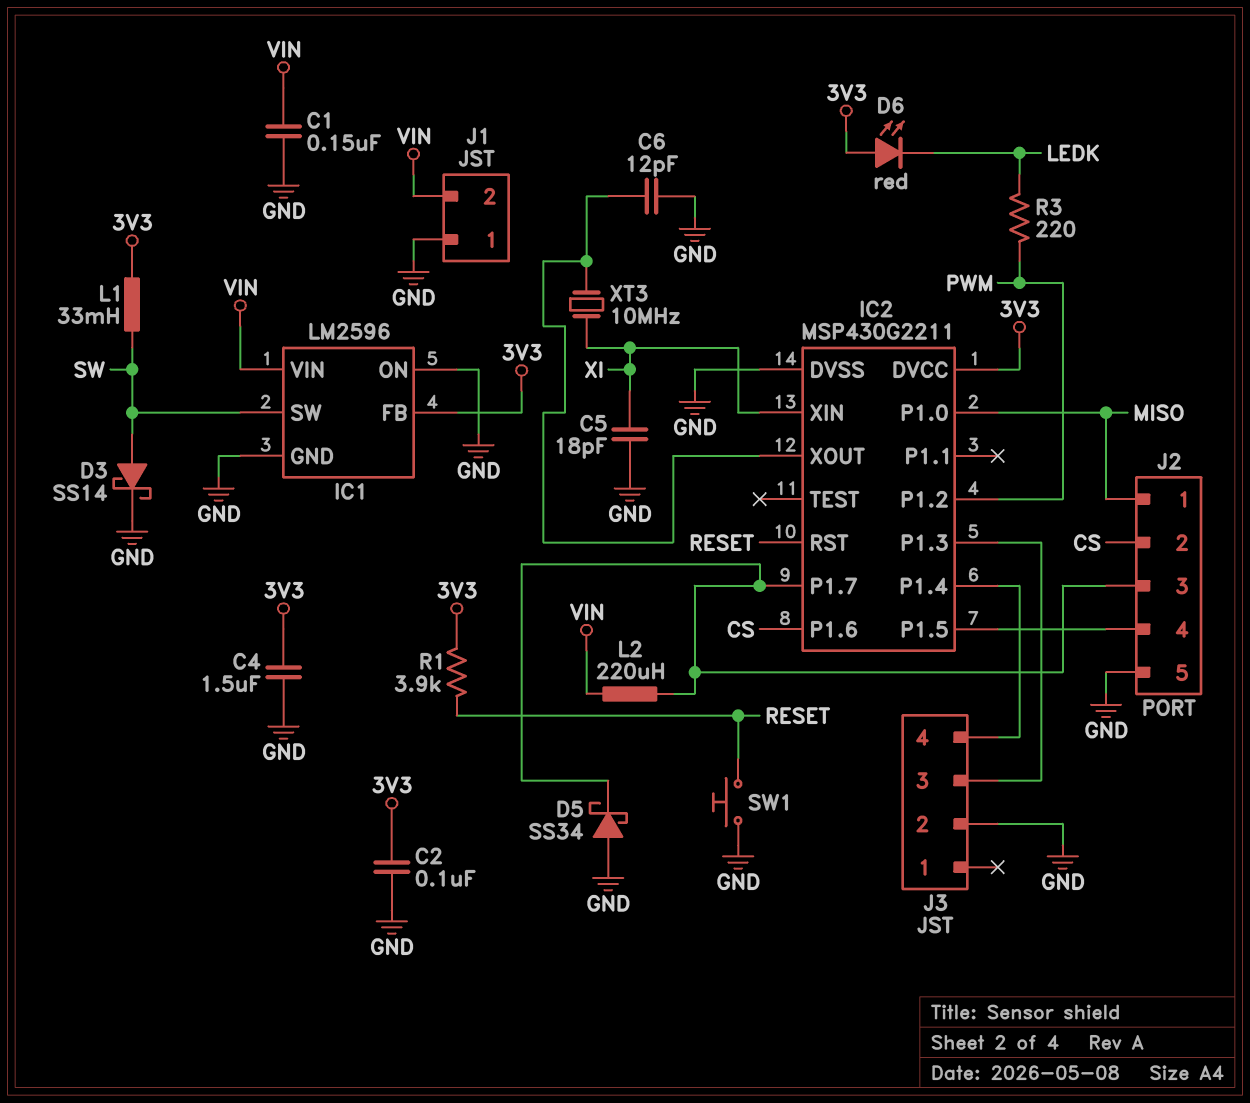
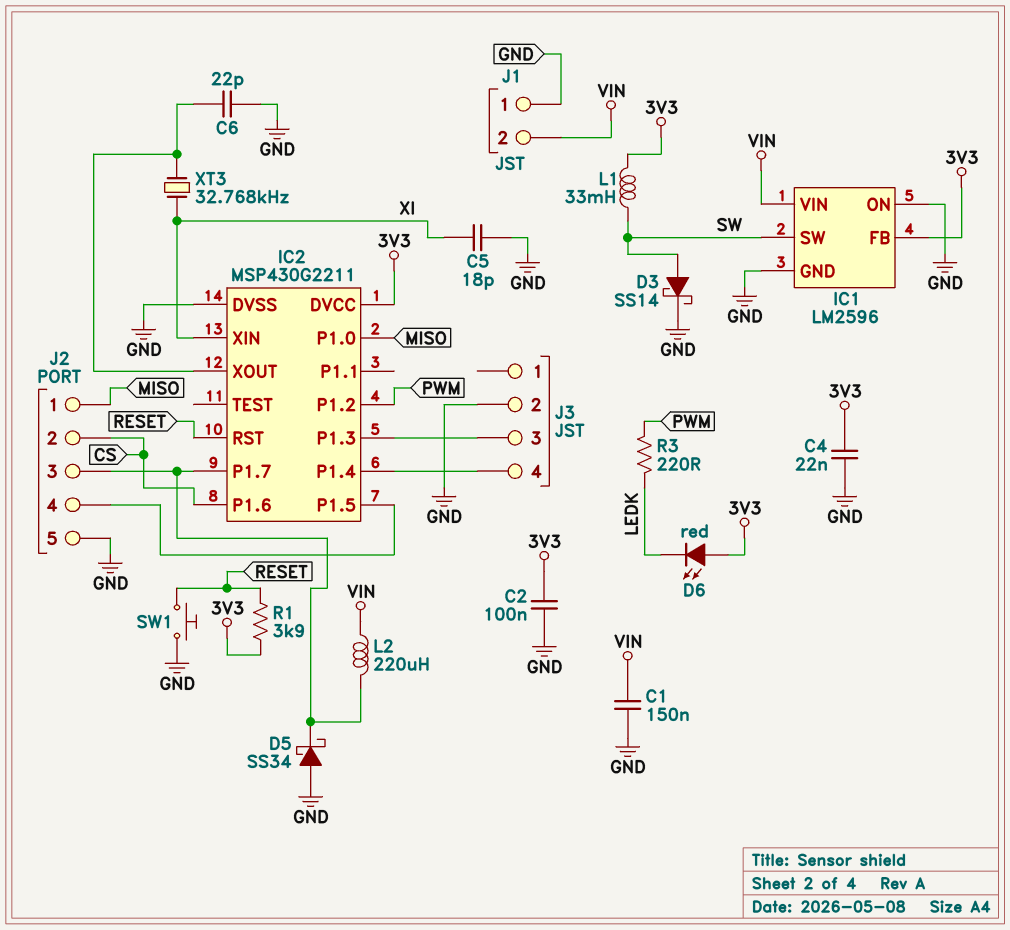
C4: 1.5uF (3V3, GND) -> 22nF (3V3, GND)
C6: 12pF (GND, IC2/XOUT) -> 22pF (GND, IC2/XOUT)
XT3: 10MHz (IC2/XOUT, XI) -> 32.768kHz (IC2/XOUT, XI)

